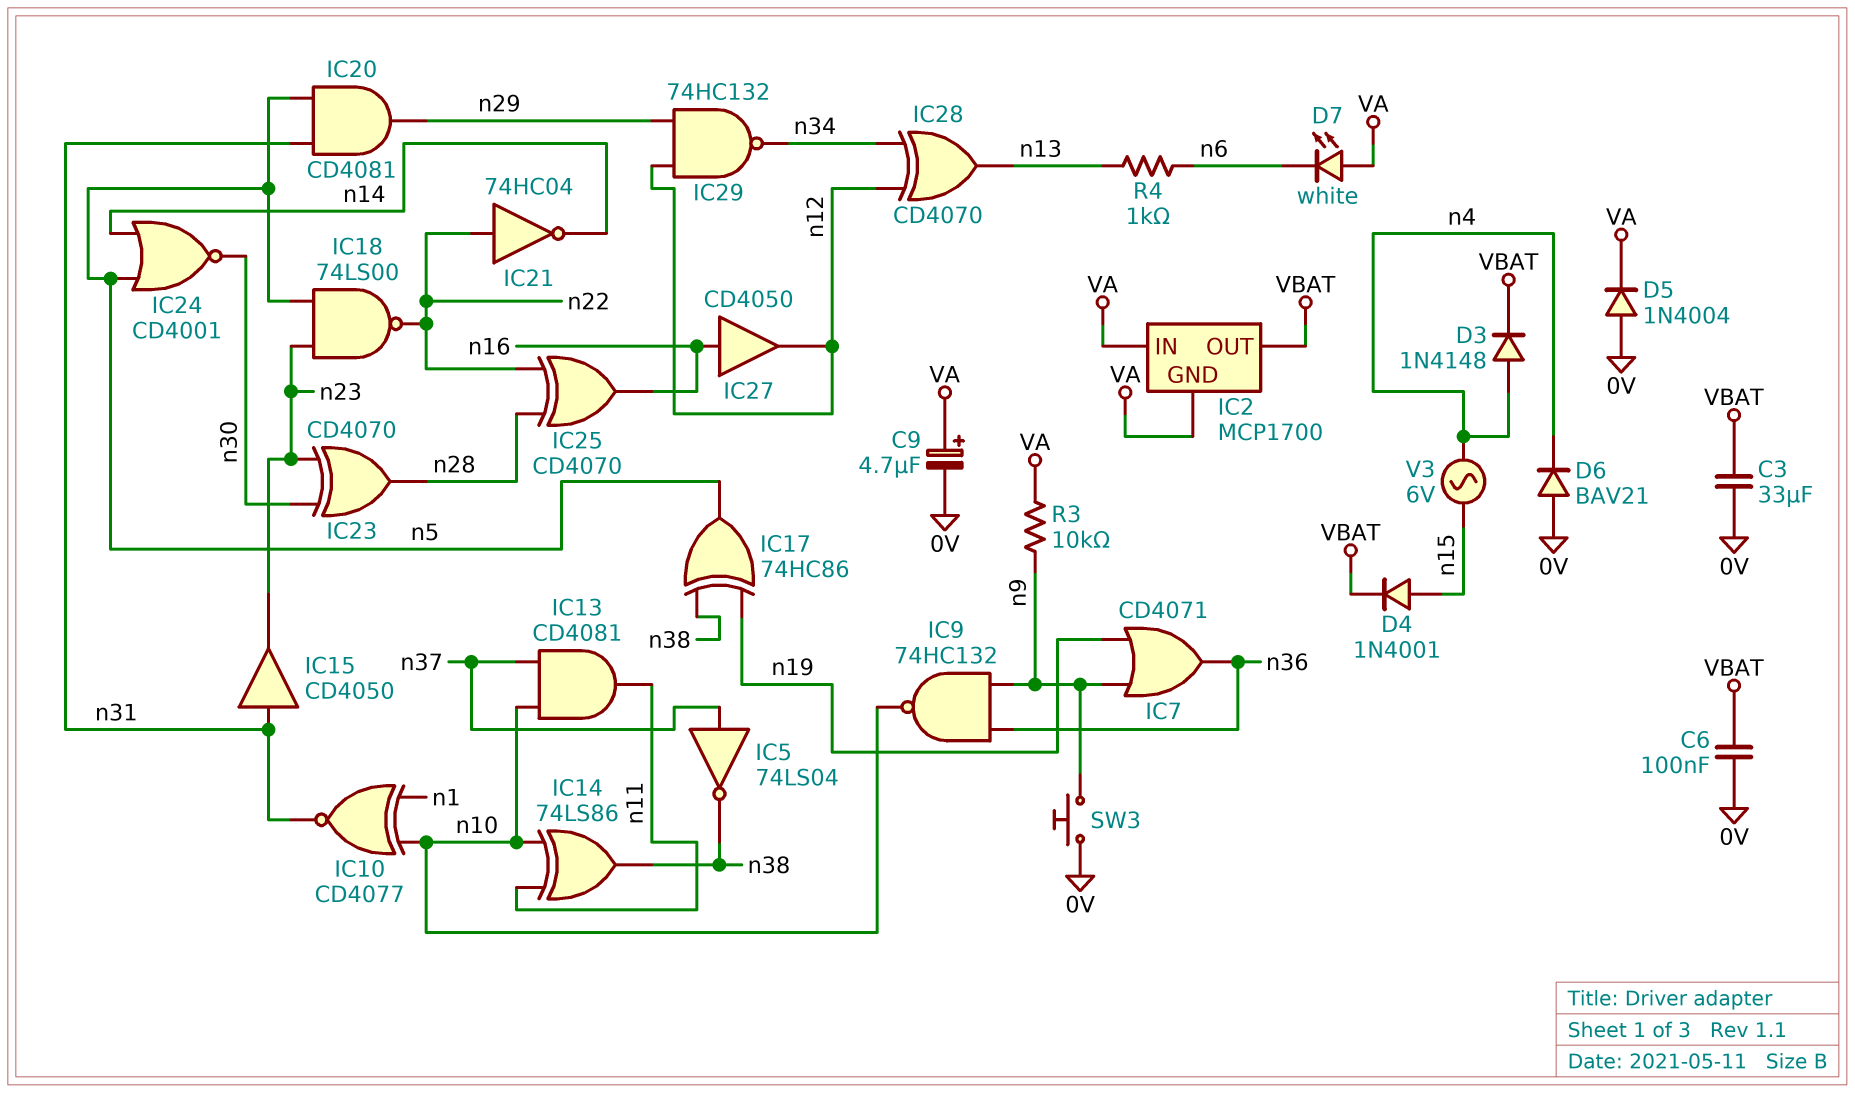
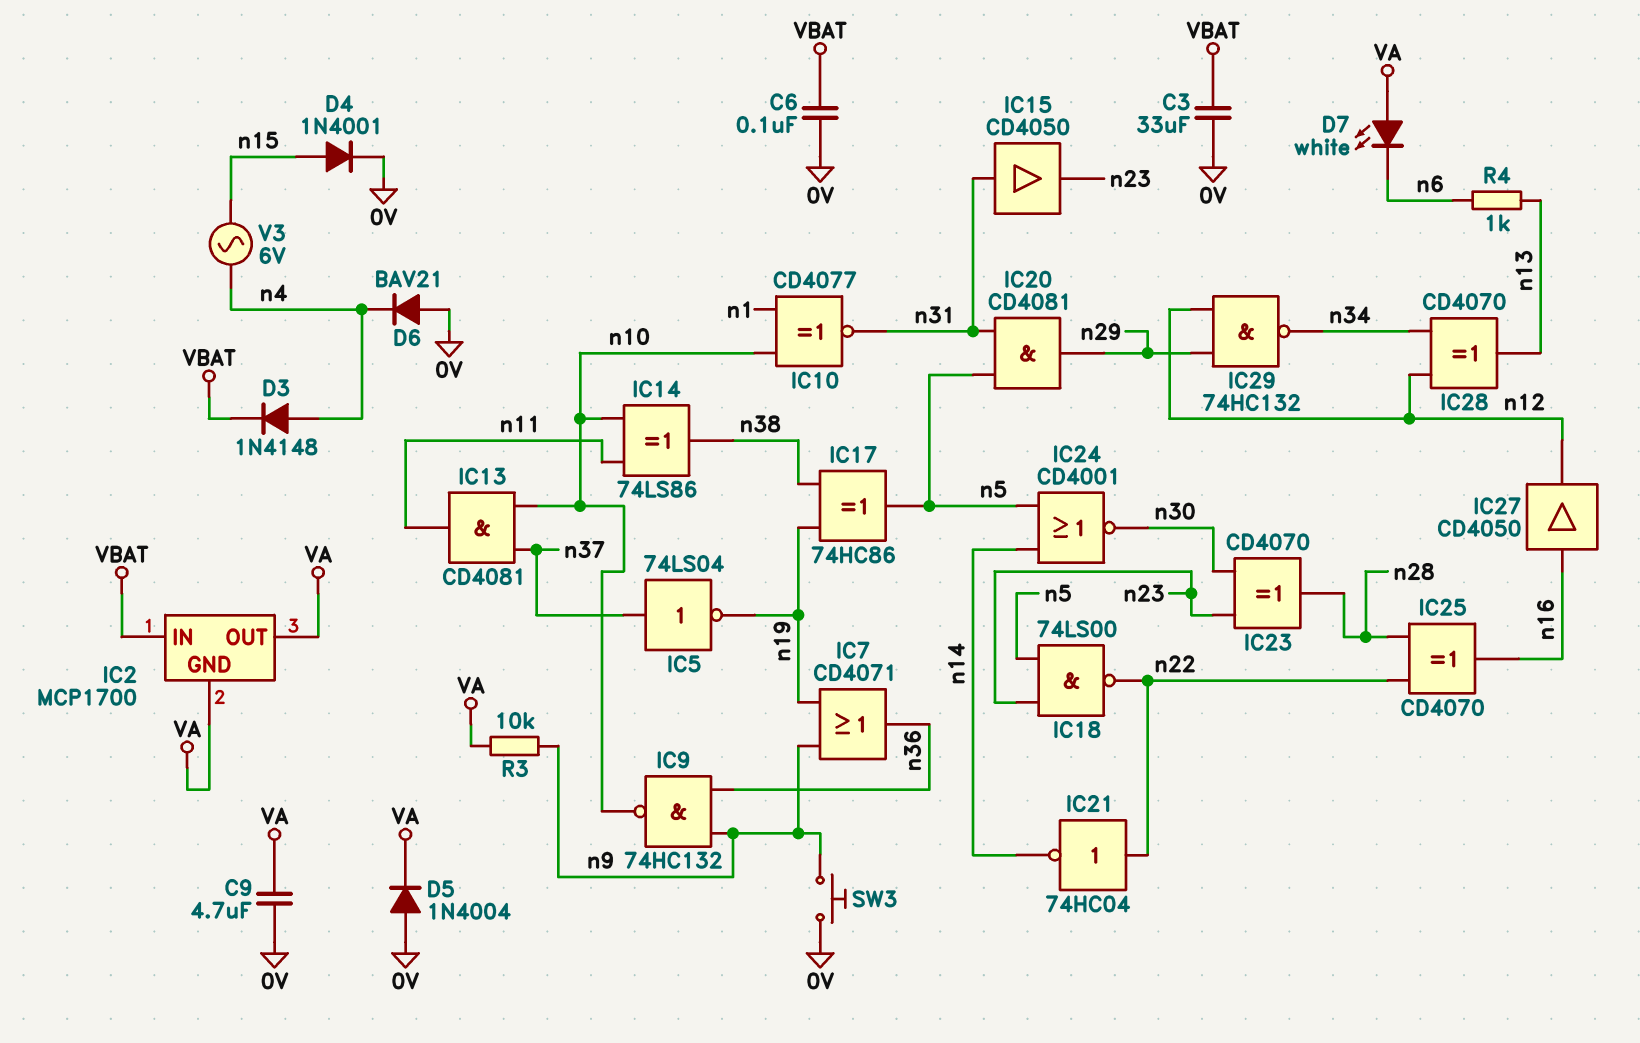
C9: 4.7uF (plus VA, minus 0V) -> 4.7uF (0V, VA)
D4: diode 1N4001 (A n15, K VBAT) -> diode 1N4001 (A n15, K 0V)
IC2 pin IN: VA -> VBAT
IC2 pin OUT: VBAT -> VA
IC5: NOT 74LS04 (in n37, out n38) -> NOT 74LS04 (in n37, out n19)

